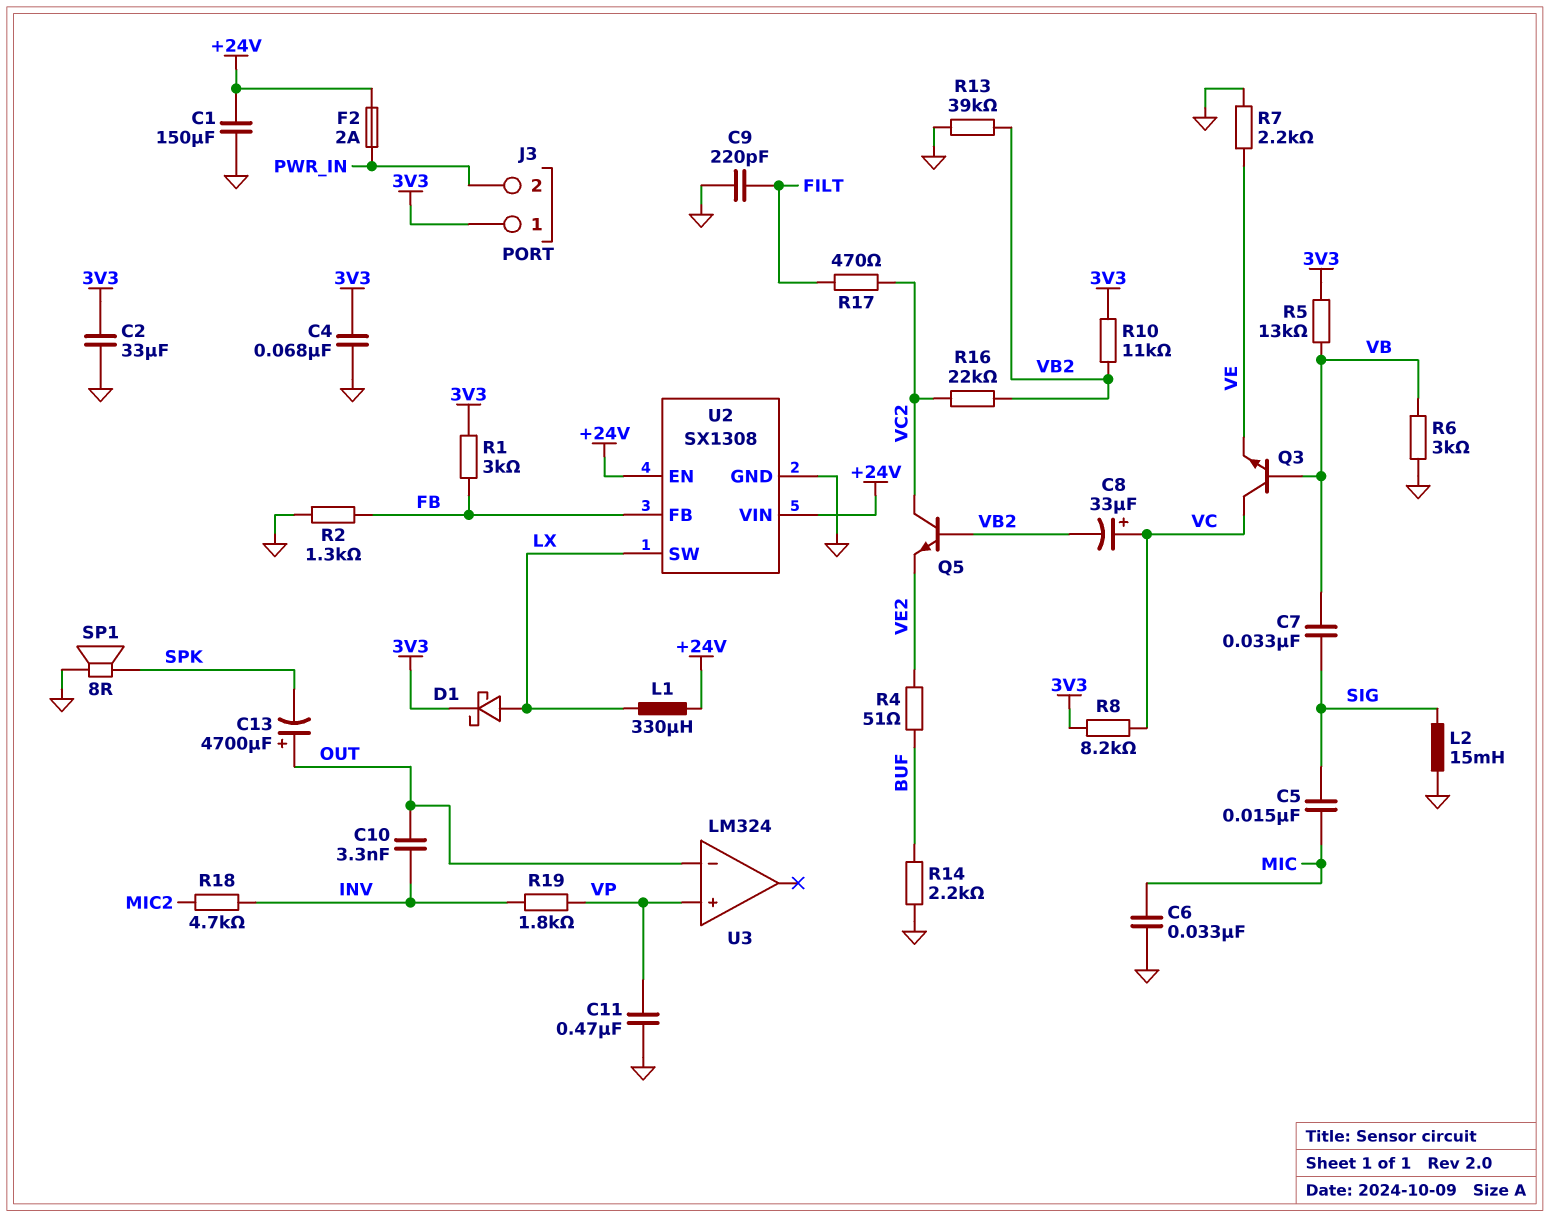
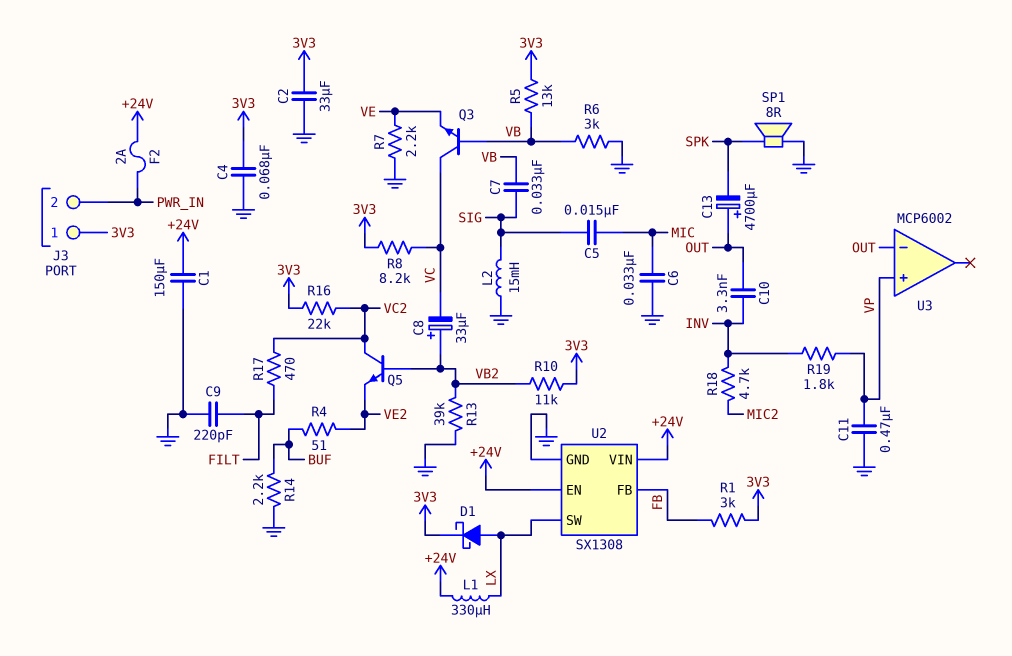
C8: 33uF (plus VC, minus VB2) -> 33uF (plus VB2, minus VC)
R2: 1.3k (FB, GND) -> none
R16: 22k (VB2, VC2) -> 22k (3V3, VC2)
U3: LM324 -> MCP6002

